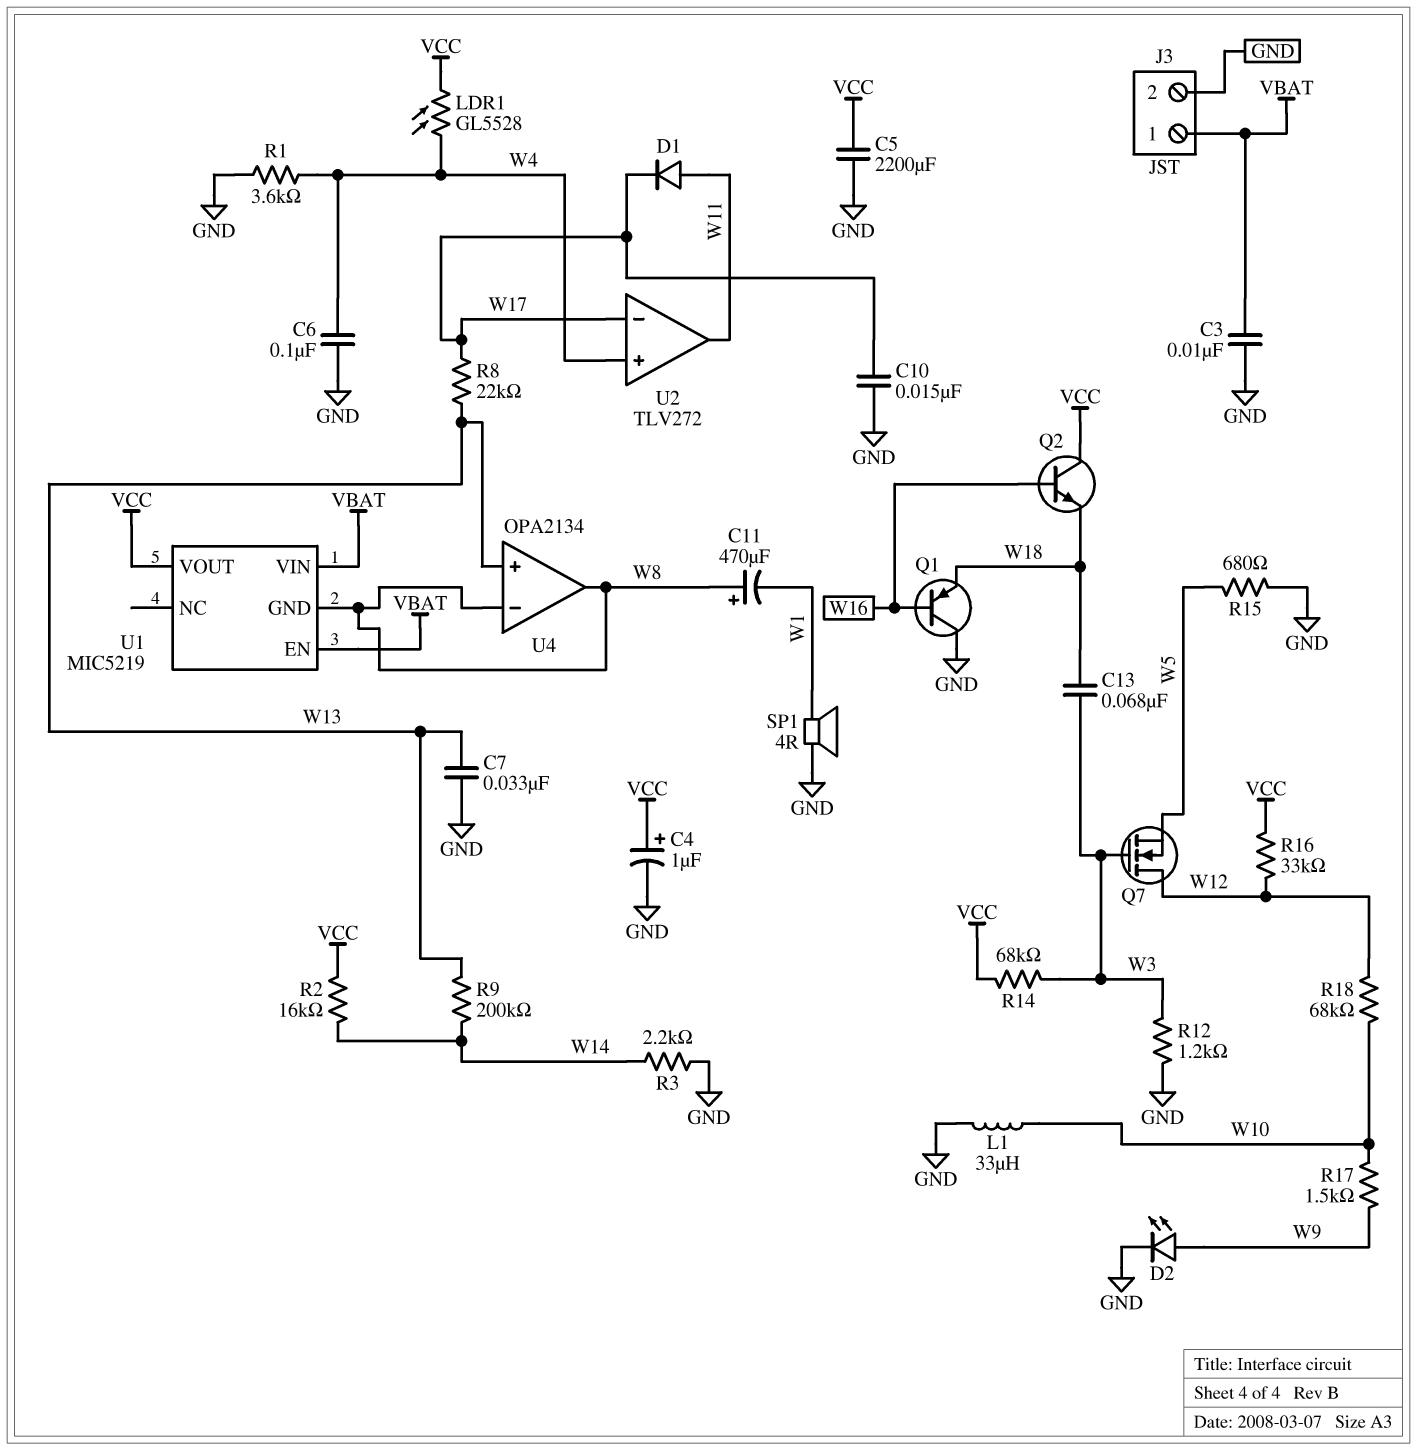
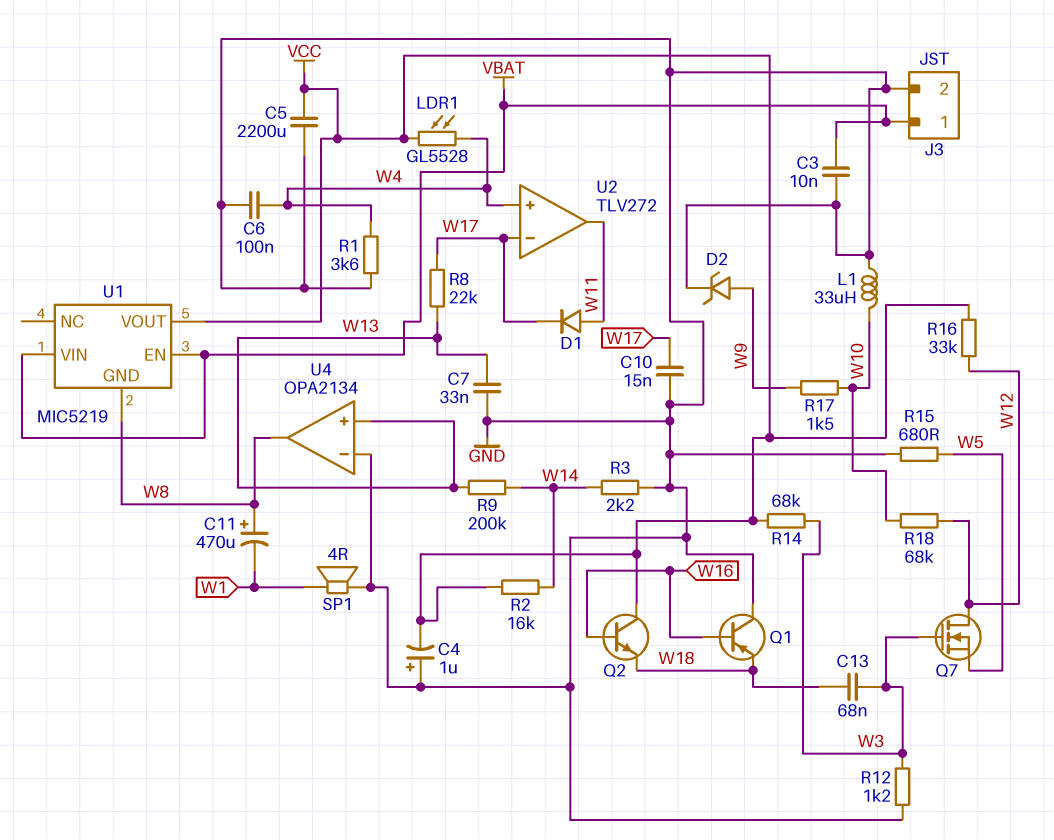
C4: 1uF (plus VCC, minus GND) -> 1uF (plus GND, minus VCC)
D2: LED (A W9, K GND) -> zener (A W9, K GND)
U4 pin in-: W8 -> GND

